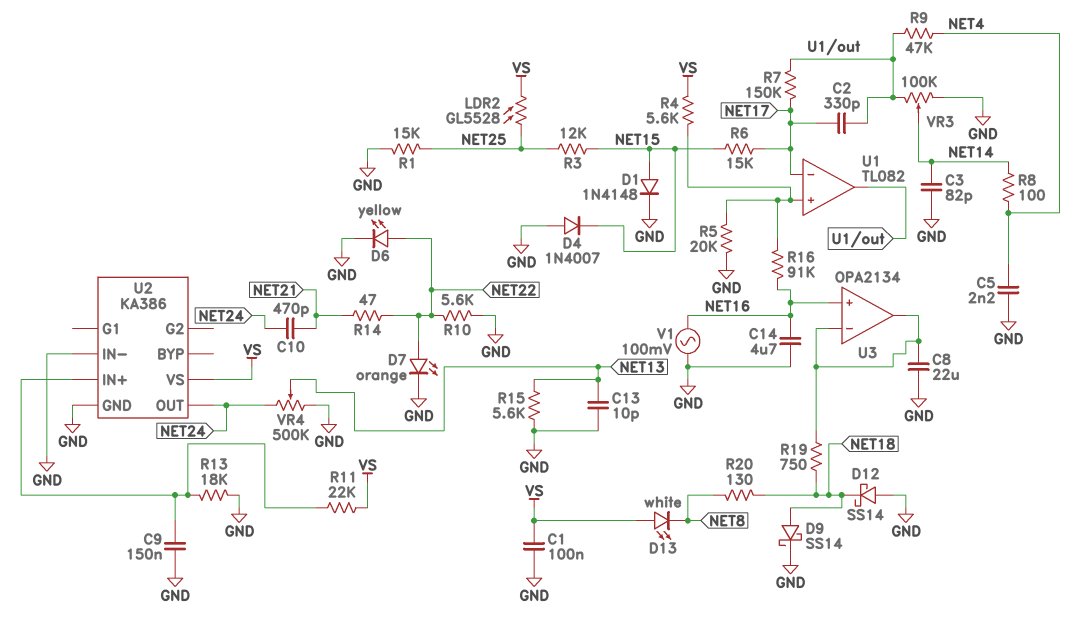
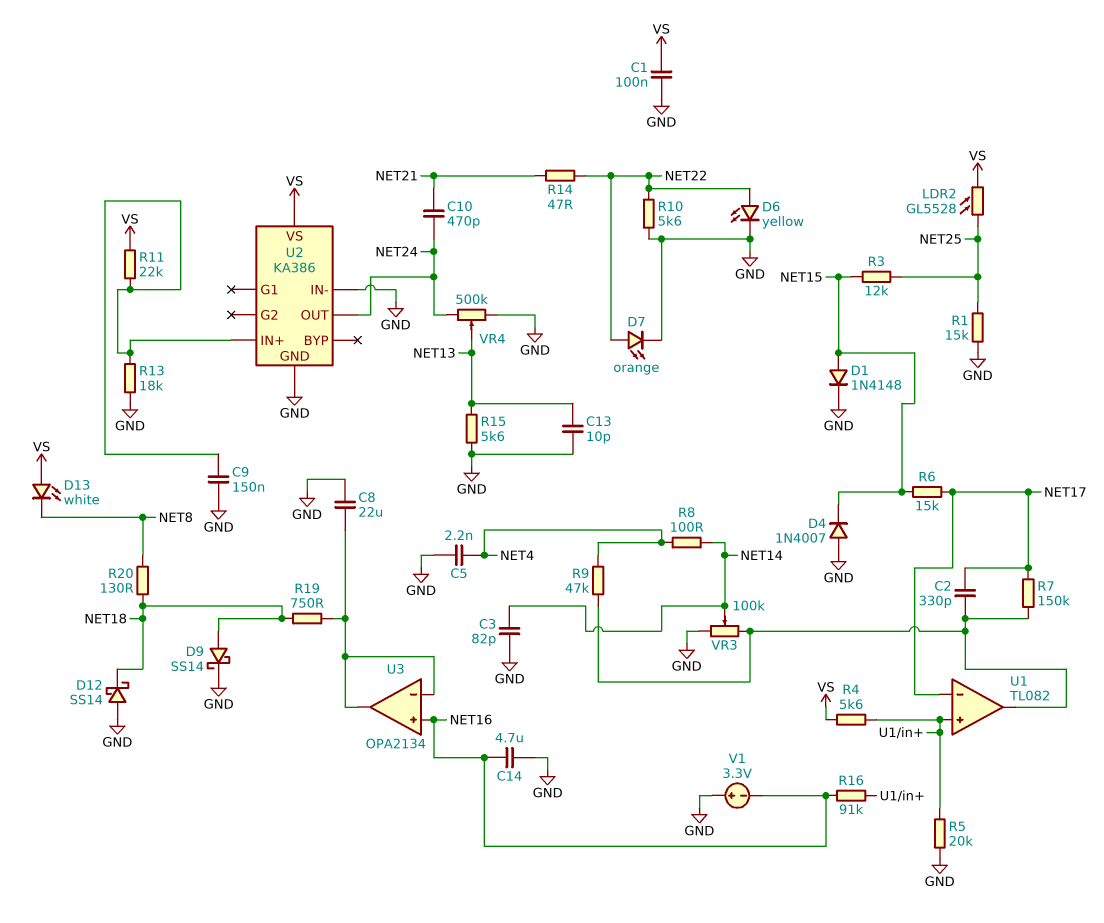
V1: AC 100mV (GND, NET16) -> 3.3V (plus GND, minus NET16)

